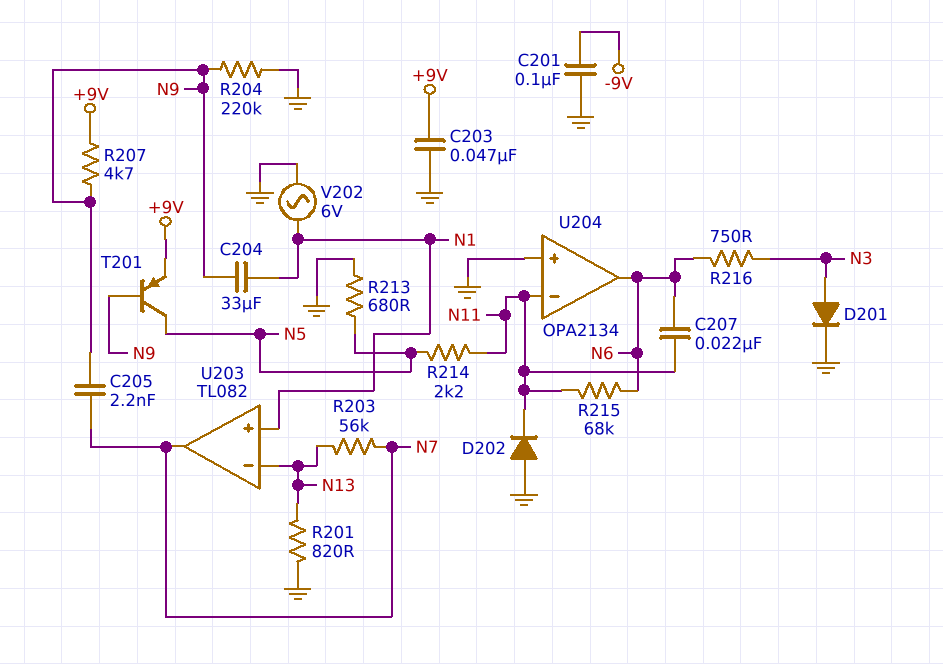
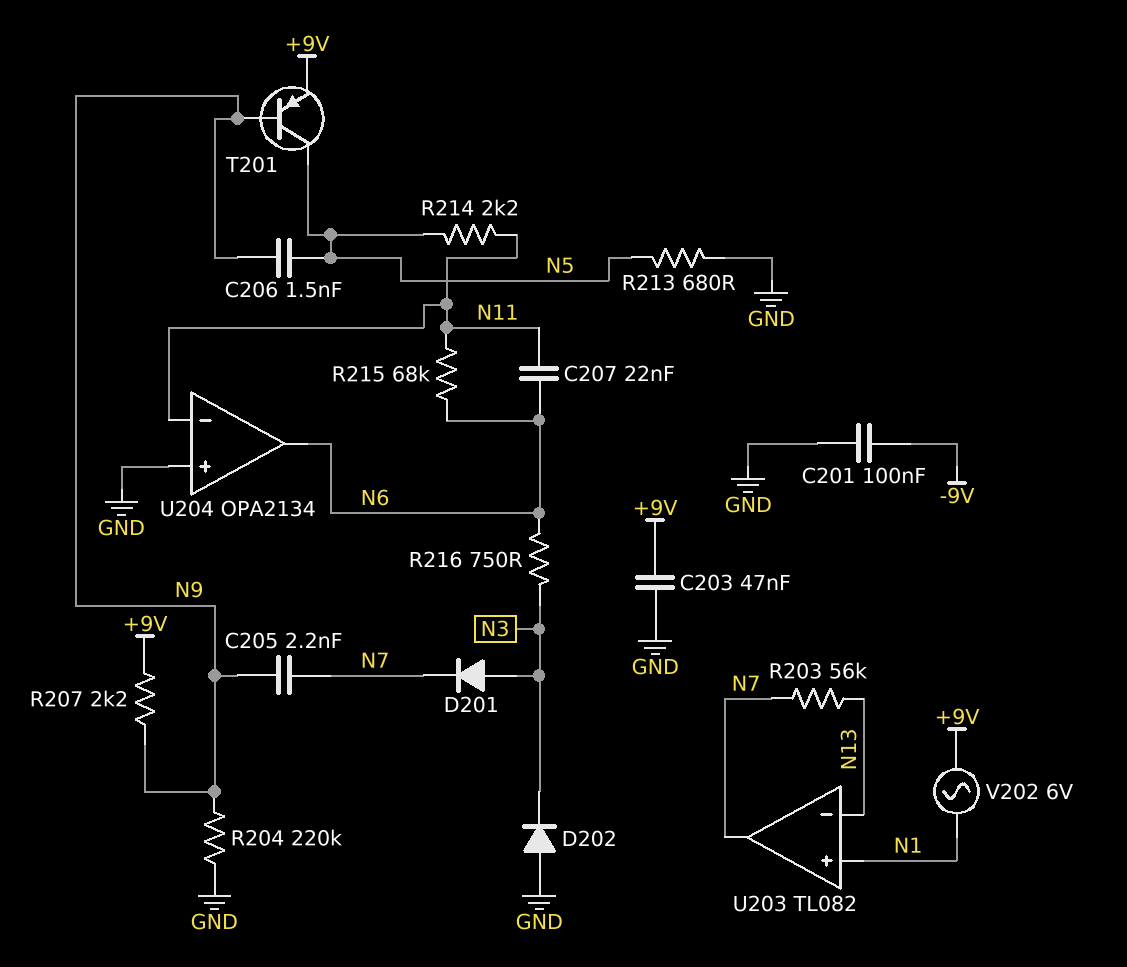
C204: 33uF (N1, N9) -> none
C206: none -> 1.5nF (N5, N9)
D201: diode (A N3, K GND) -> diode (A N3, K N7)
D202: diode (A GND, K N11) -> diode (A GND, K N3)
R201: 820 (GND, N13) -> none
R207: 4.7k (+9V, N9) -> 2.2k (+9V, N9)
V202: AC 6V (GND, N1) -> AC 6V (+9V, N1)

